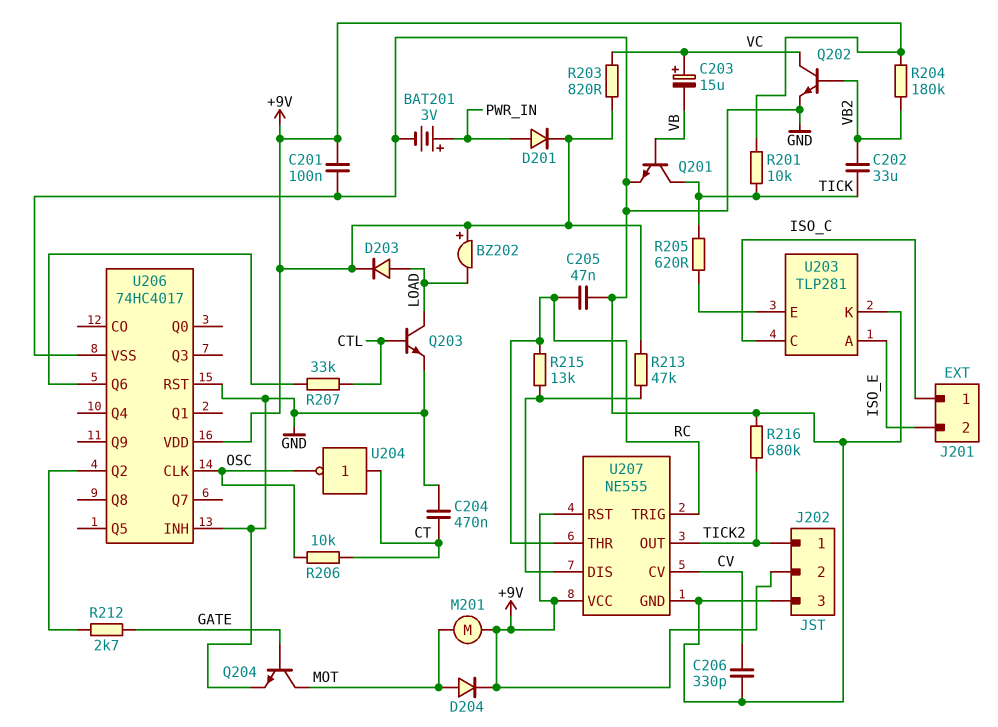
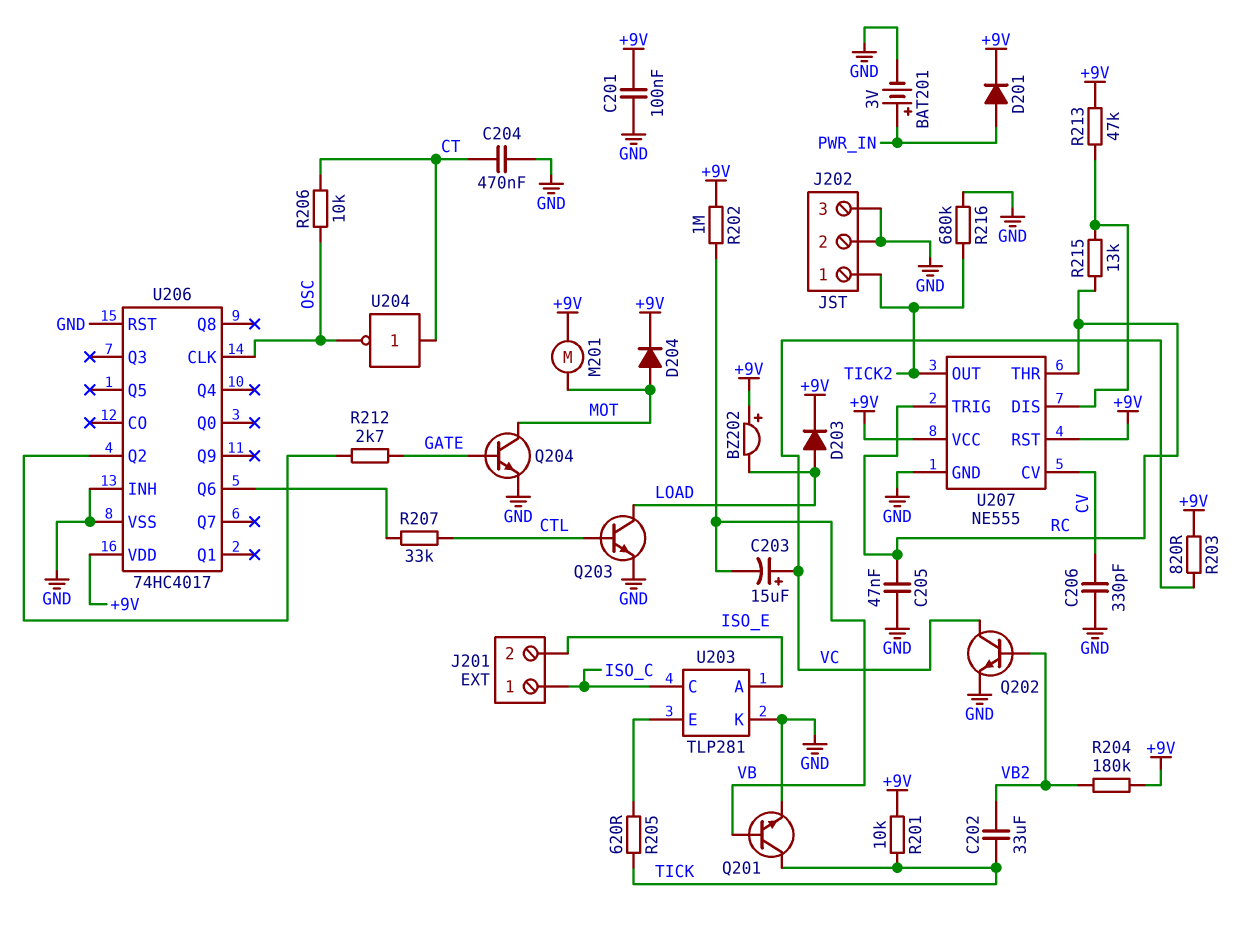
J202 pin 2: +9V -> GND
R202: none -> 1M (+9V, VB)

